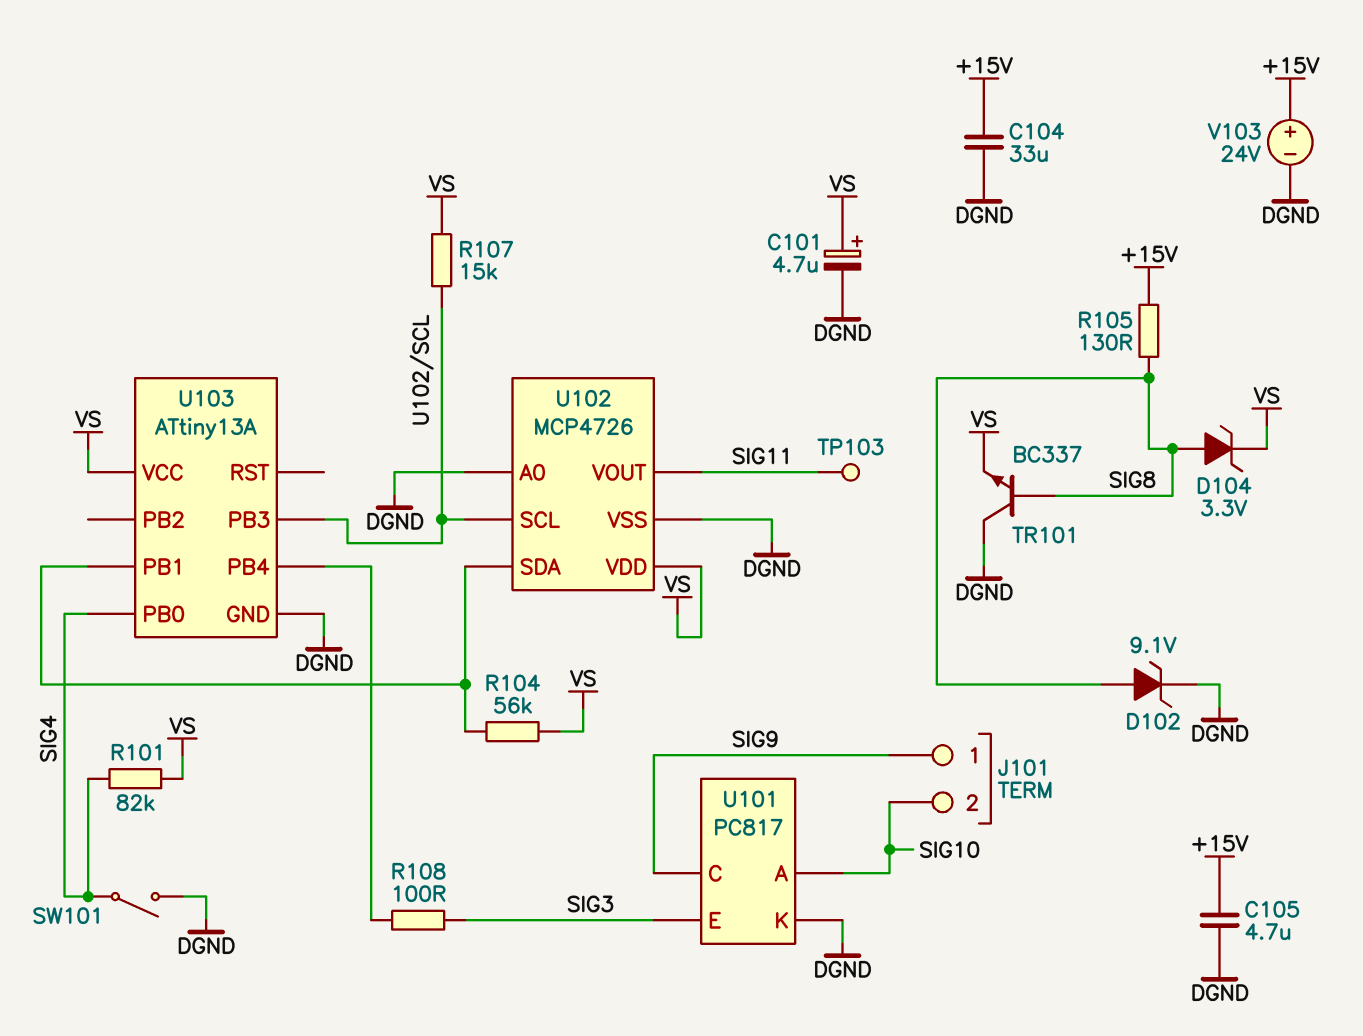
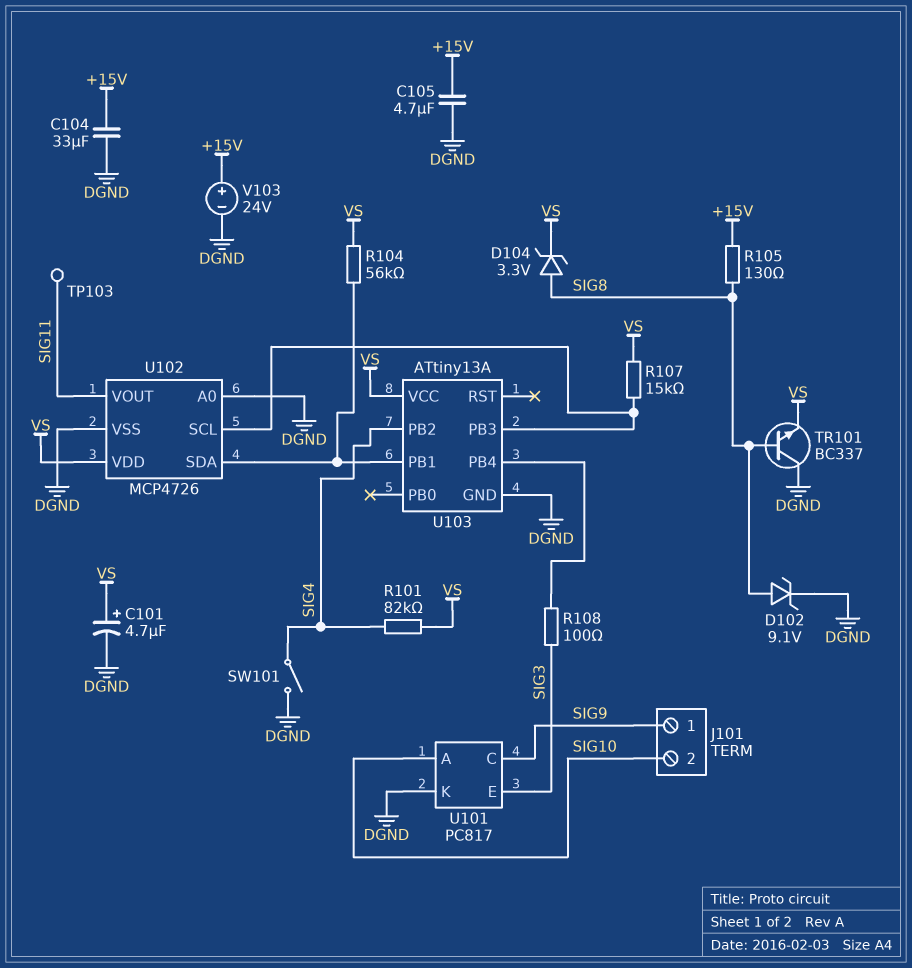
U103 pin PB0: SIG4 -> none
U103 pin PB2: none -> SIG4

